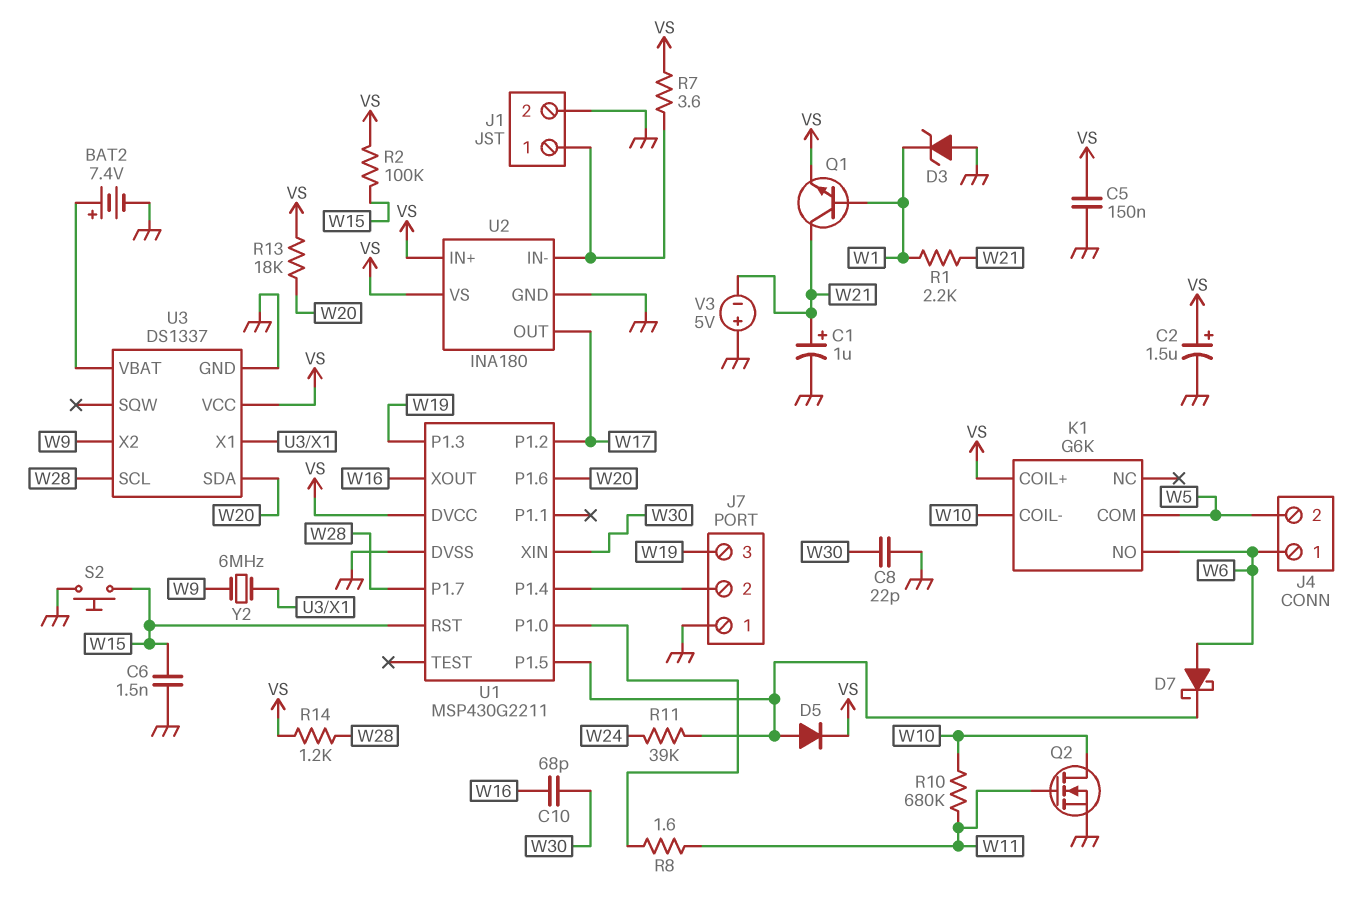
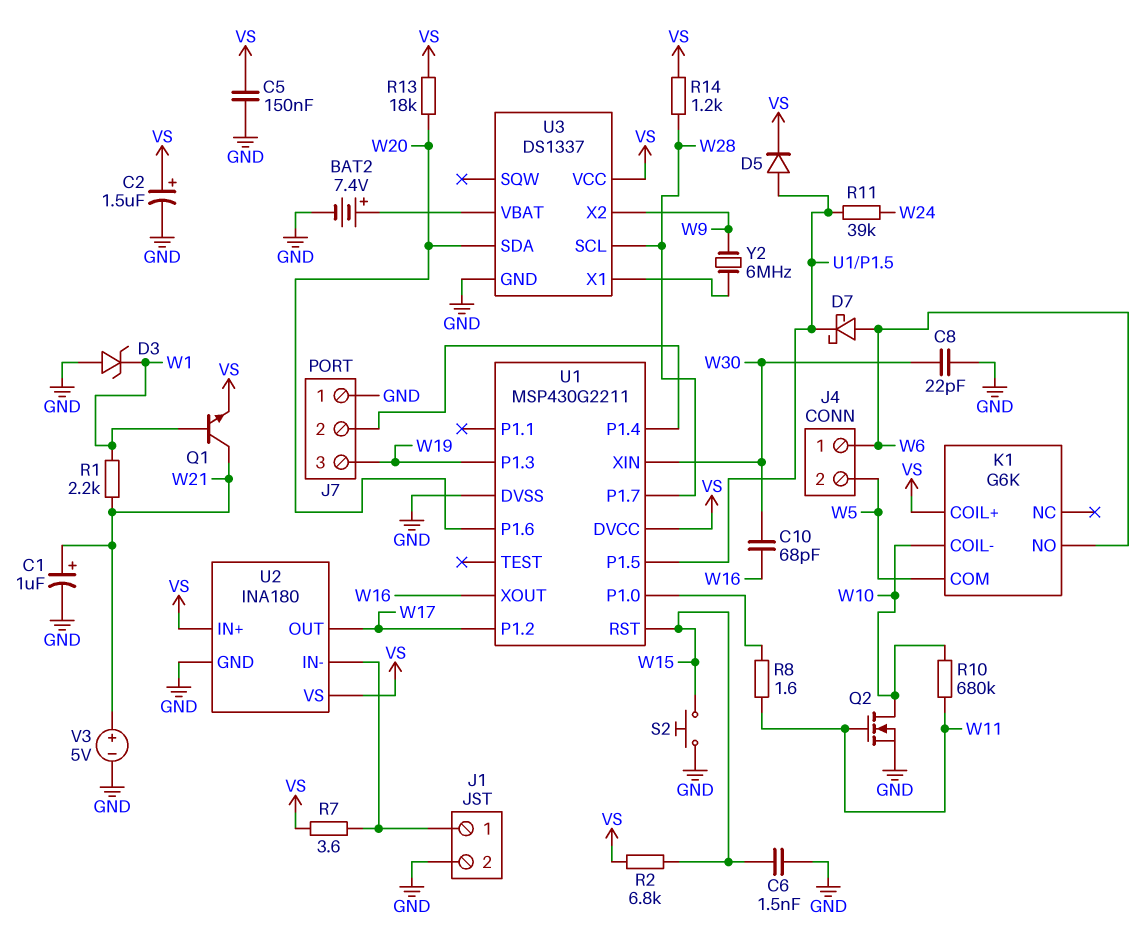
R2: 100k (VS, W15) -> 6.8k (VS, W15)
V3: 5V (plus GND, minus W21) -> 5V (plus W21, minus GND)

